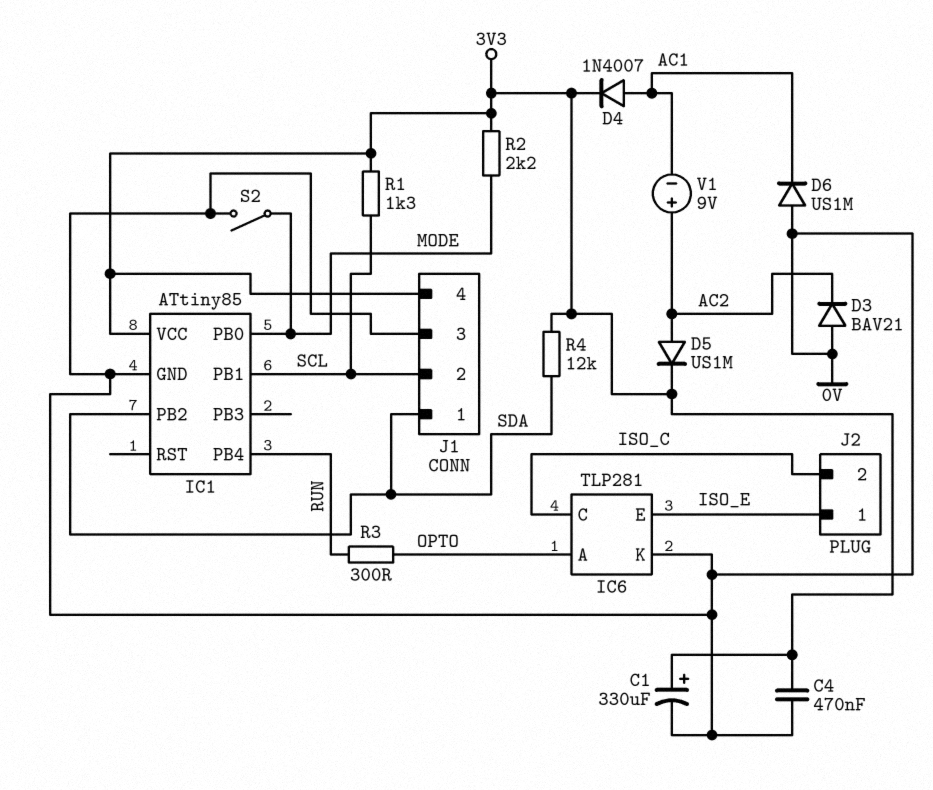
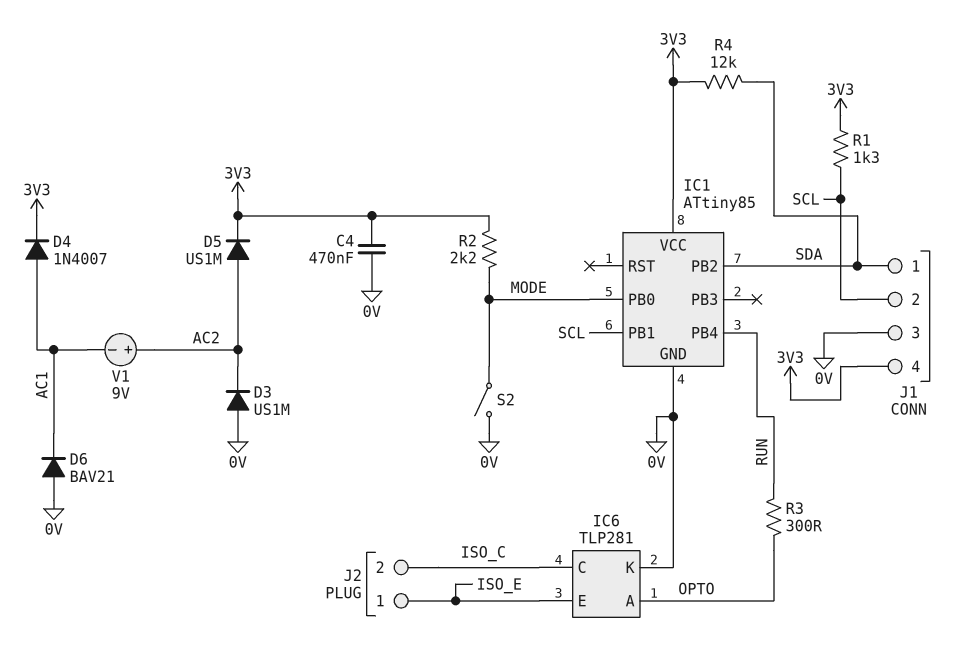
C1: 330uF (plus 3V3, minus 0V) -> none
D3: diode BAV21 (A 0V, K AC2) -> diode US1M (A 0V, K AC2)
D6: diode US1M (A 0V, K AC1) -> diode BAV21 (A 0V, K AC1)

